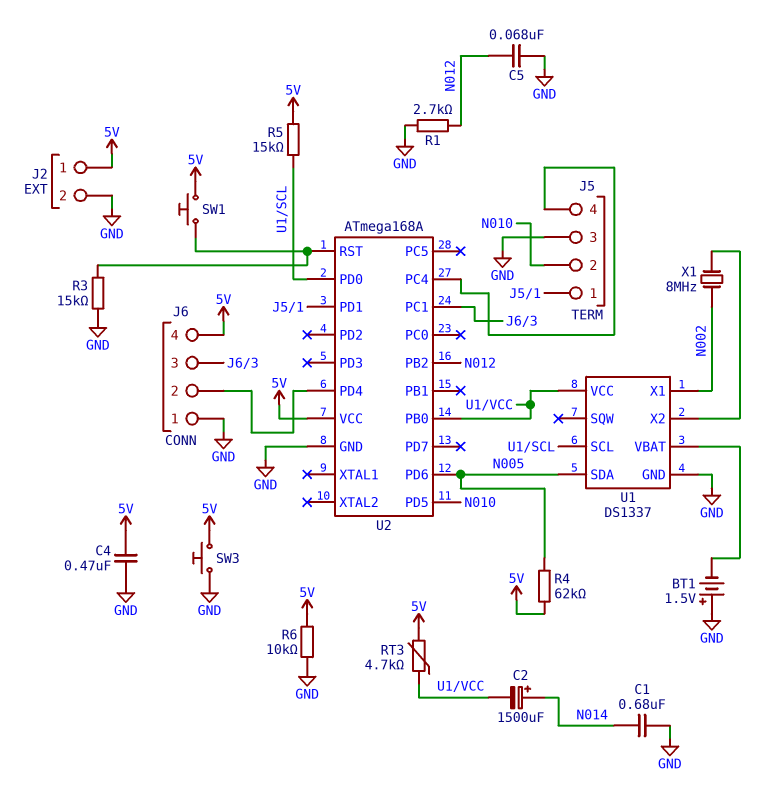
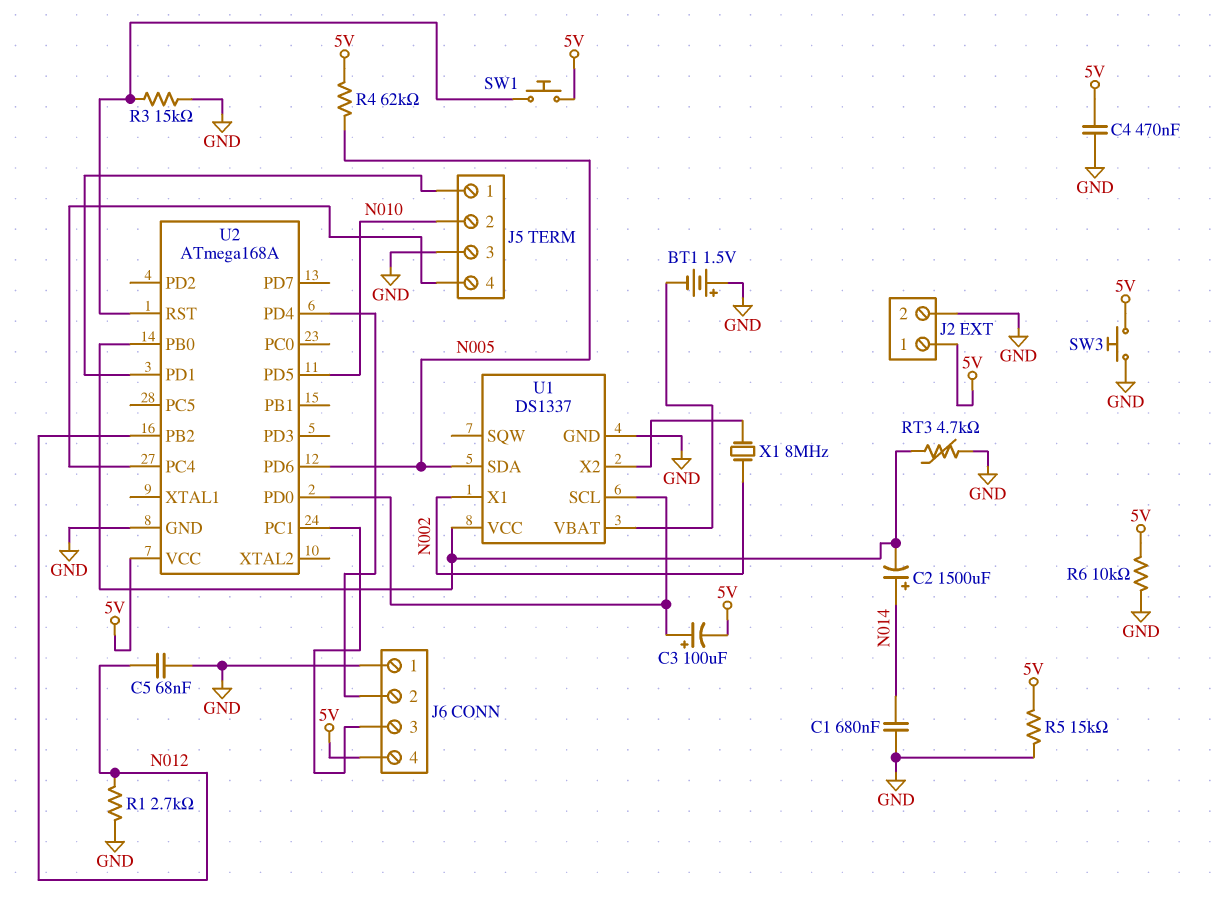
C3: none -> 100uF (plus U1/SCL, minus 5V)
R5: 15k (5V, U1/SCL) -> 15k (5V, GND)
RT3: 4.7k (5V, U1/VCC) -> 4.7k (GND, U1/VCC)

